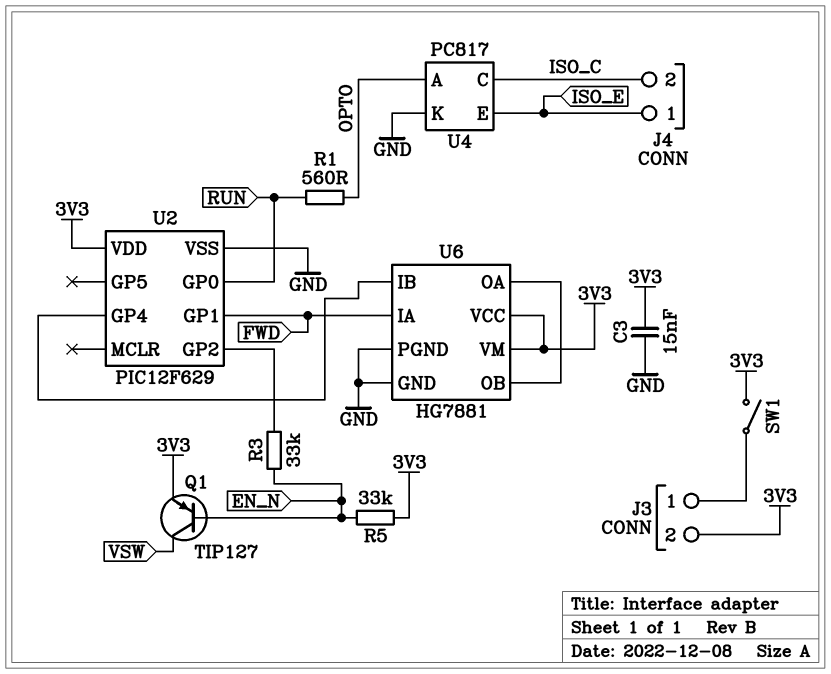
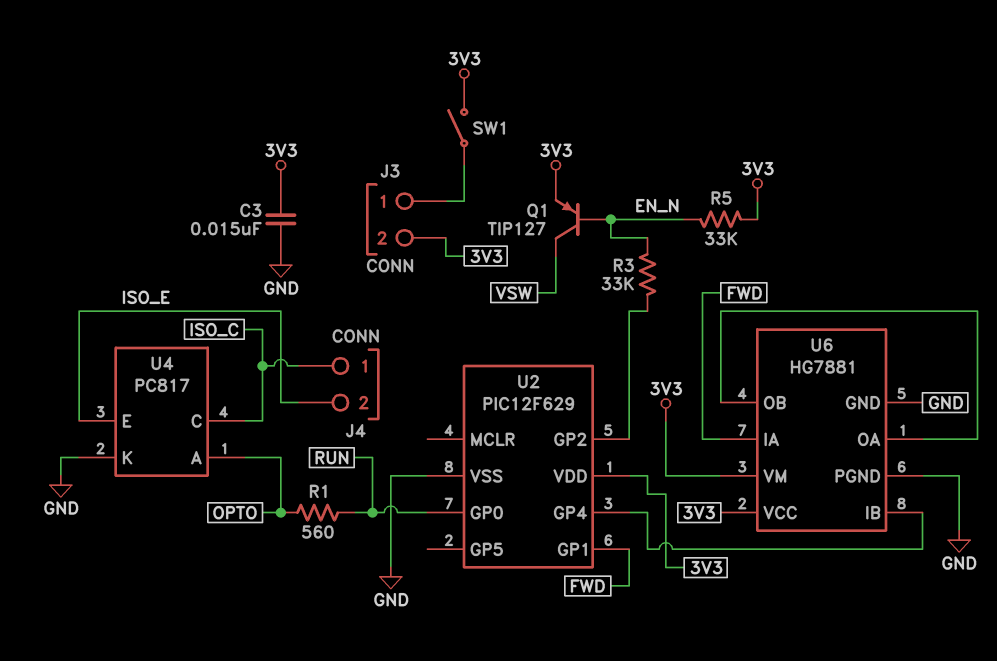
J4 pin 1: ISO_E -> ISO_C
J4 pin 2: ISO_C -> ISO_E

